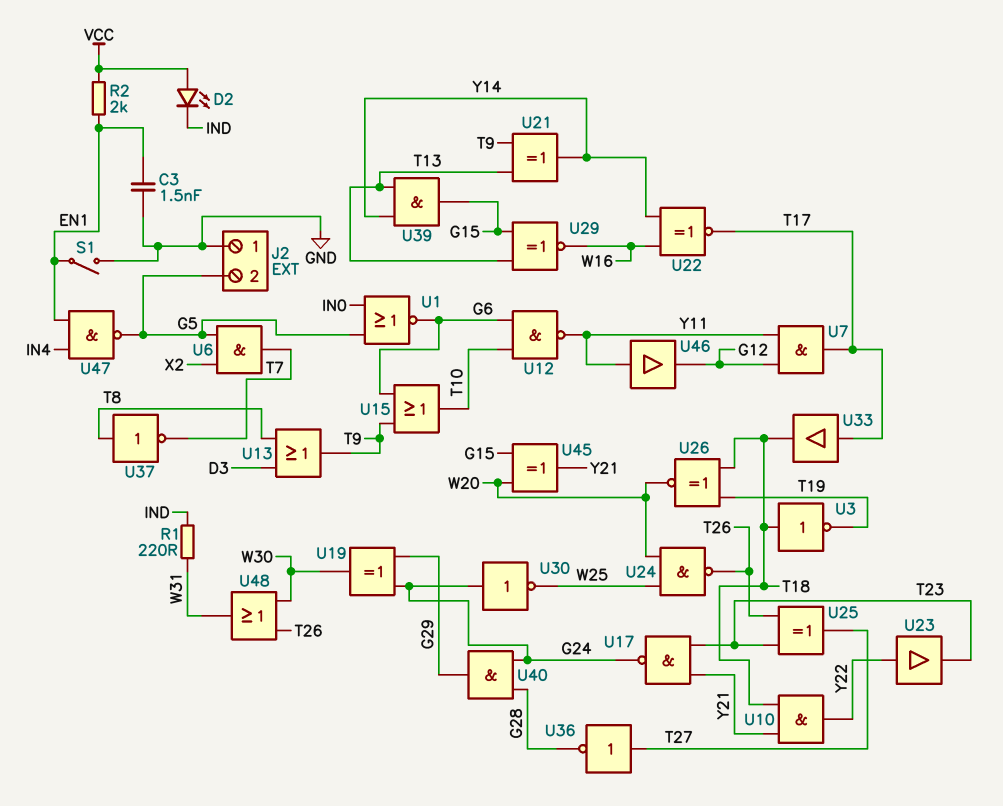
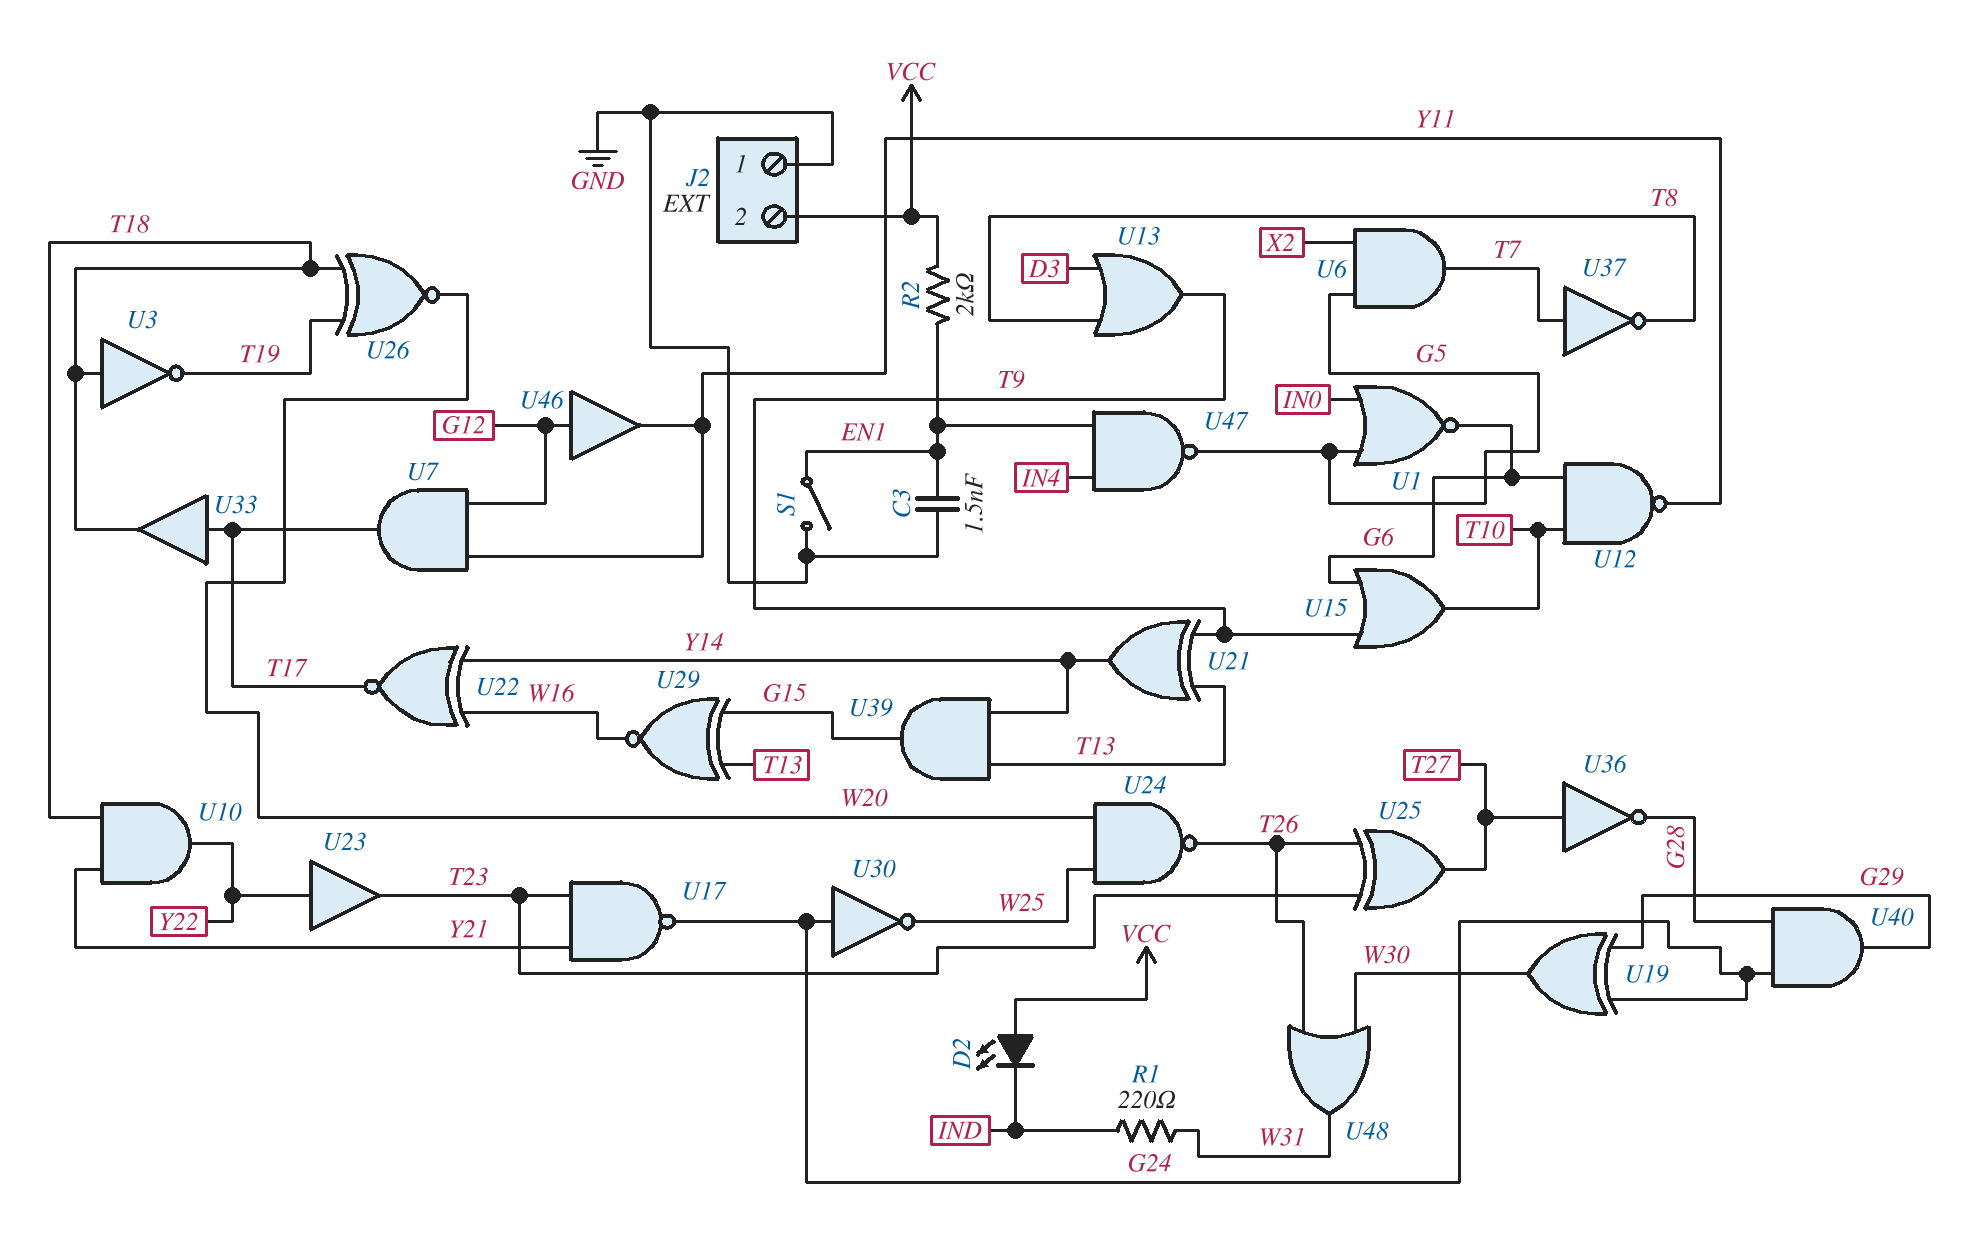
J2 pin 2: G5 -> VCC
U37: NOT (in T8, out T7) -> NOT (in T7, out T8)
U45: XOR (in G15, in W20, out Y21) -> none
U46: buffer (in Y11, out G12) -> buffer (in G12, out Y11)

